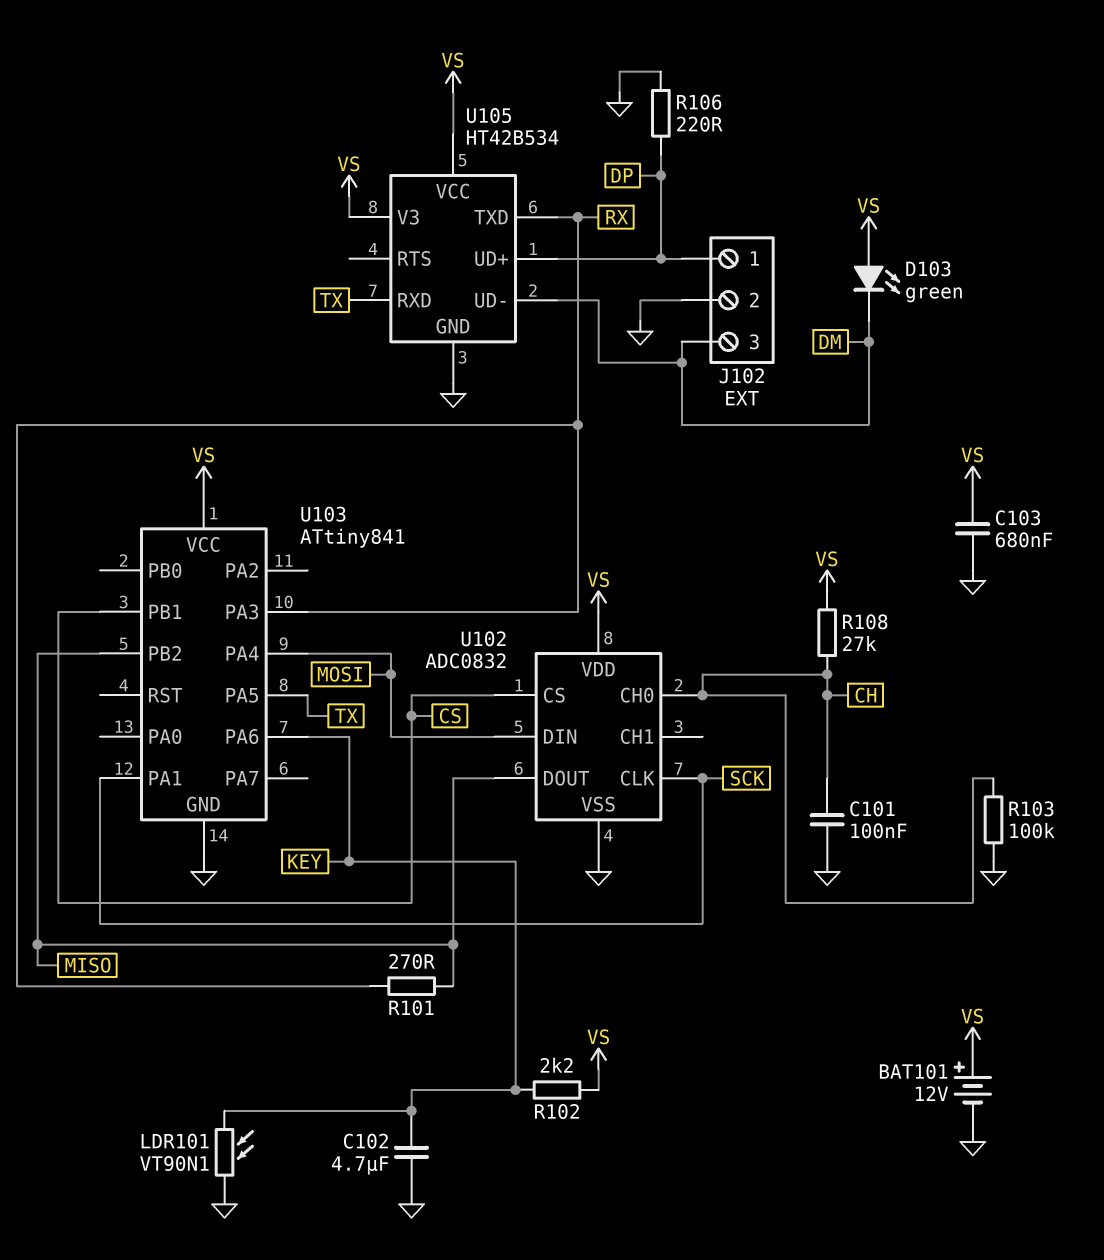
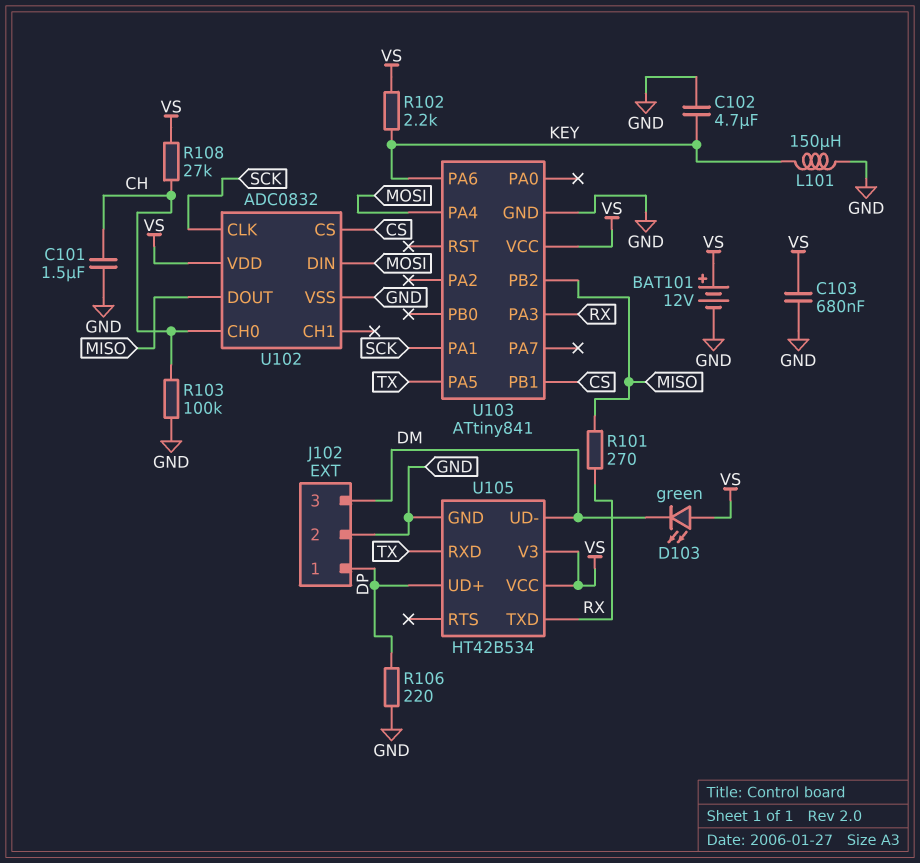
C101: 100nF (CH, GND) -> 1.5uF (CH, GND)
L101: none -> 150uH (GND, KEY)
LDR101: VT90N1 (GND, KEY) -> none

